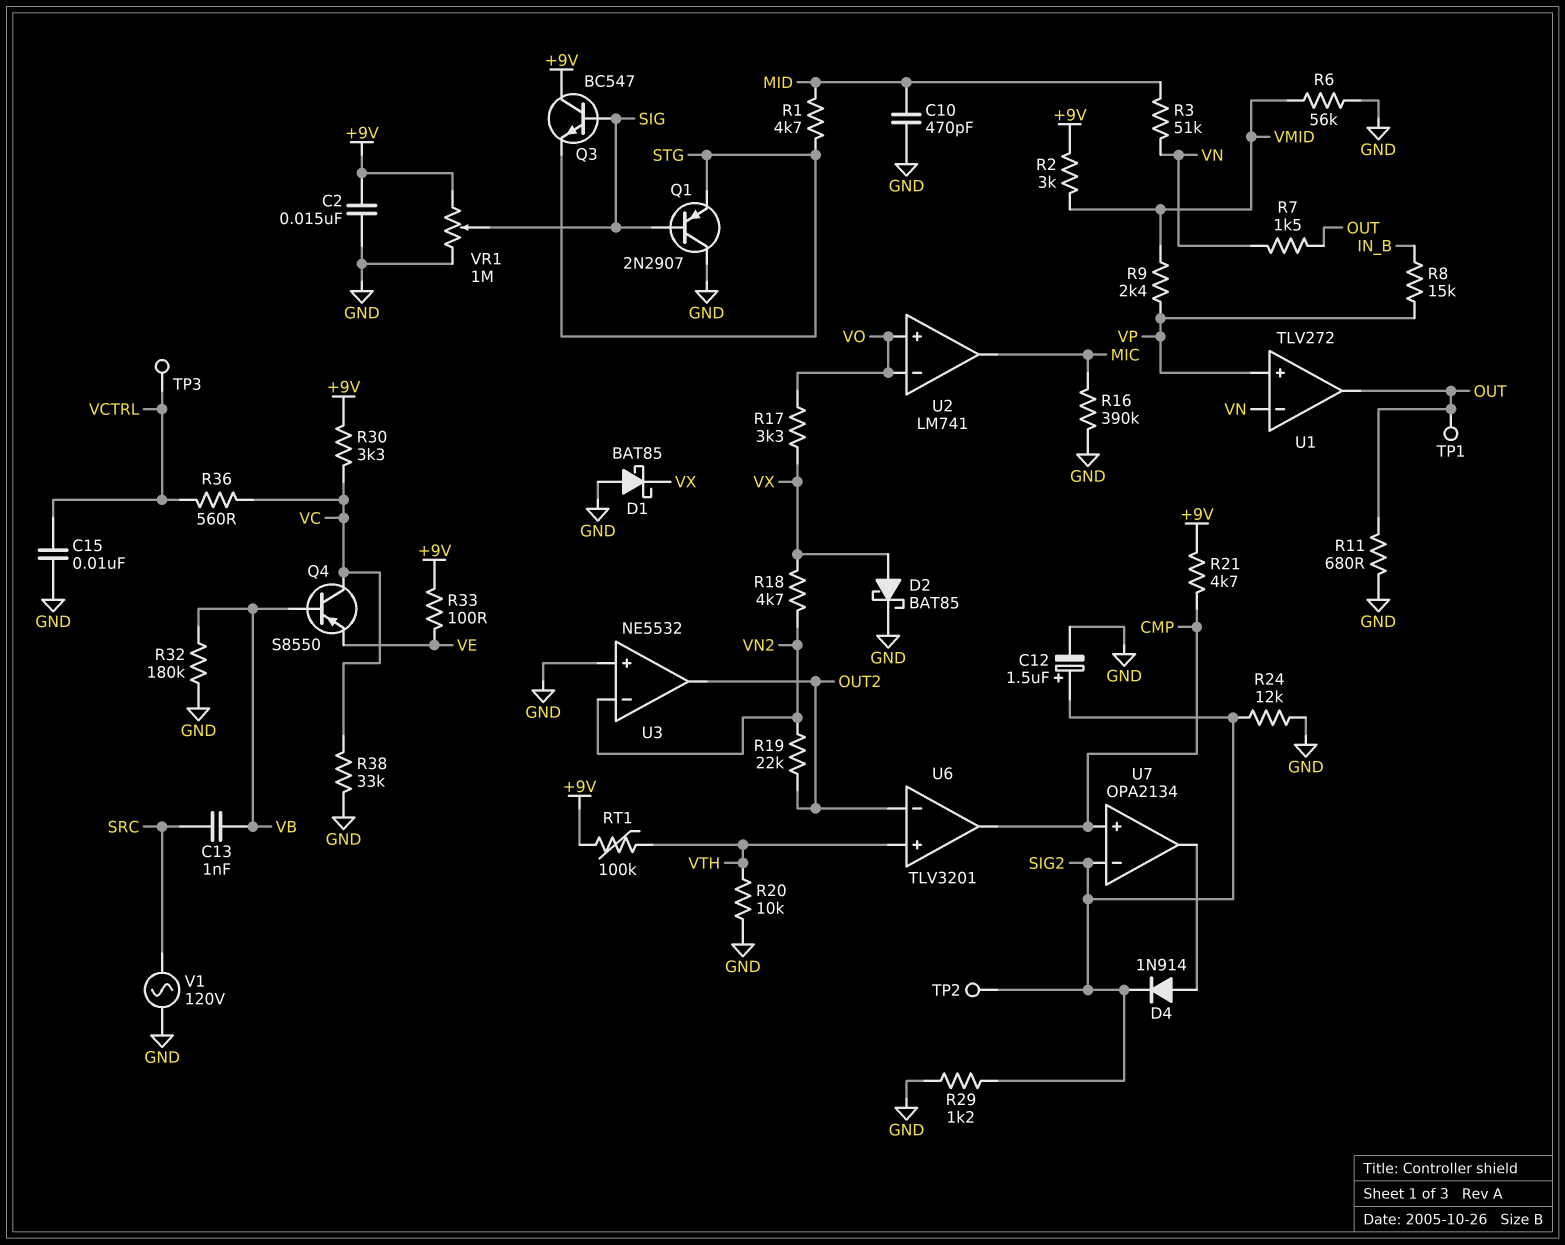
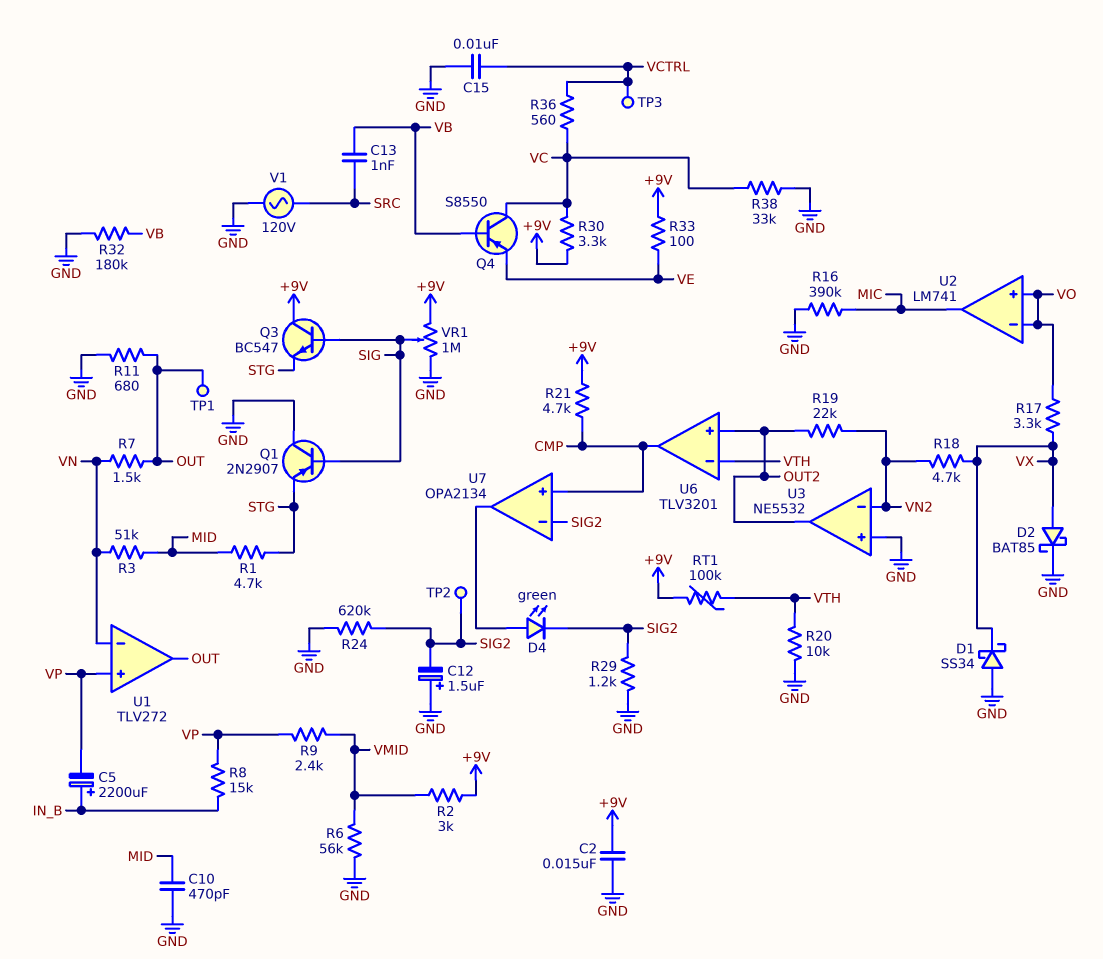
C5: none -> 2200uF (plus IN_B, minus VP)
C12: 1.5uF (plus SIG2, minus GND) -> 1.5uF (plus GND, minus SIG2)
D1: schottky BAT85 (A GND, K VX) -> schottky SS34 (A GND, K VX)
D4: diode 1N914 (A U7/out, K SIG2) -> LED green (A U7/out, K SIG2)
R24: 12k (GND, SIG2) -> 620k (GND, SIG2)
U6 pin in+: VTH -> OUT2
U6 pin in-: OUT2 -> VTH

